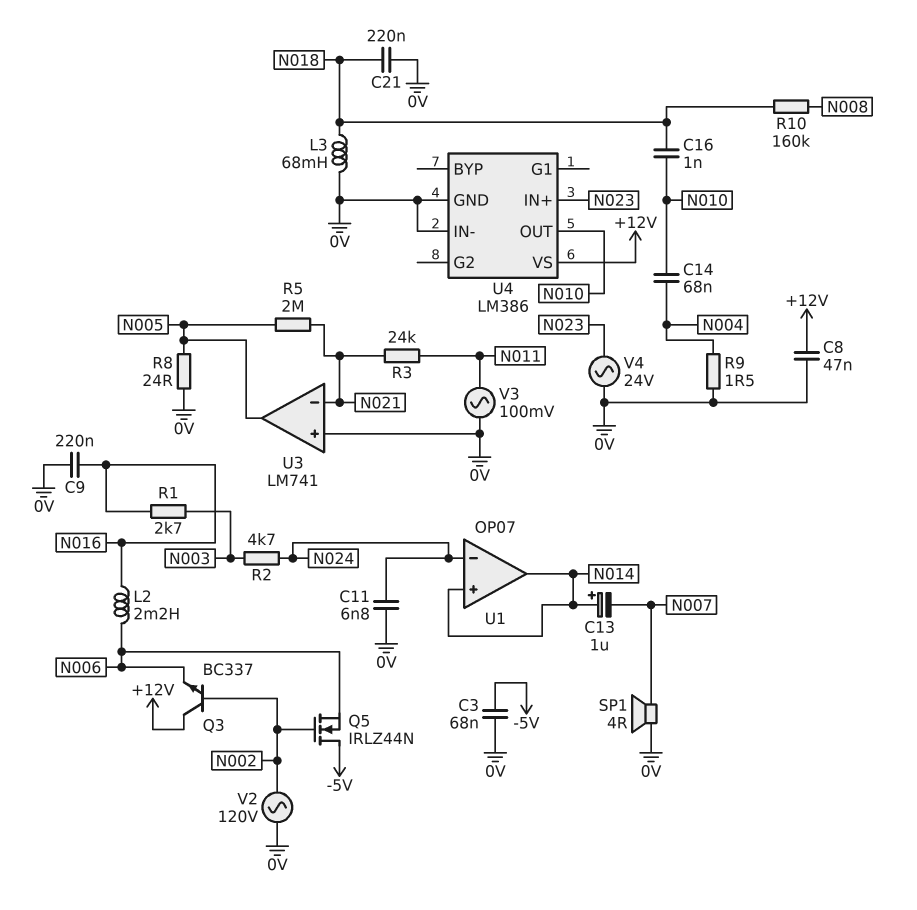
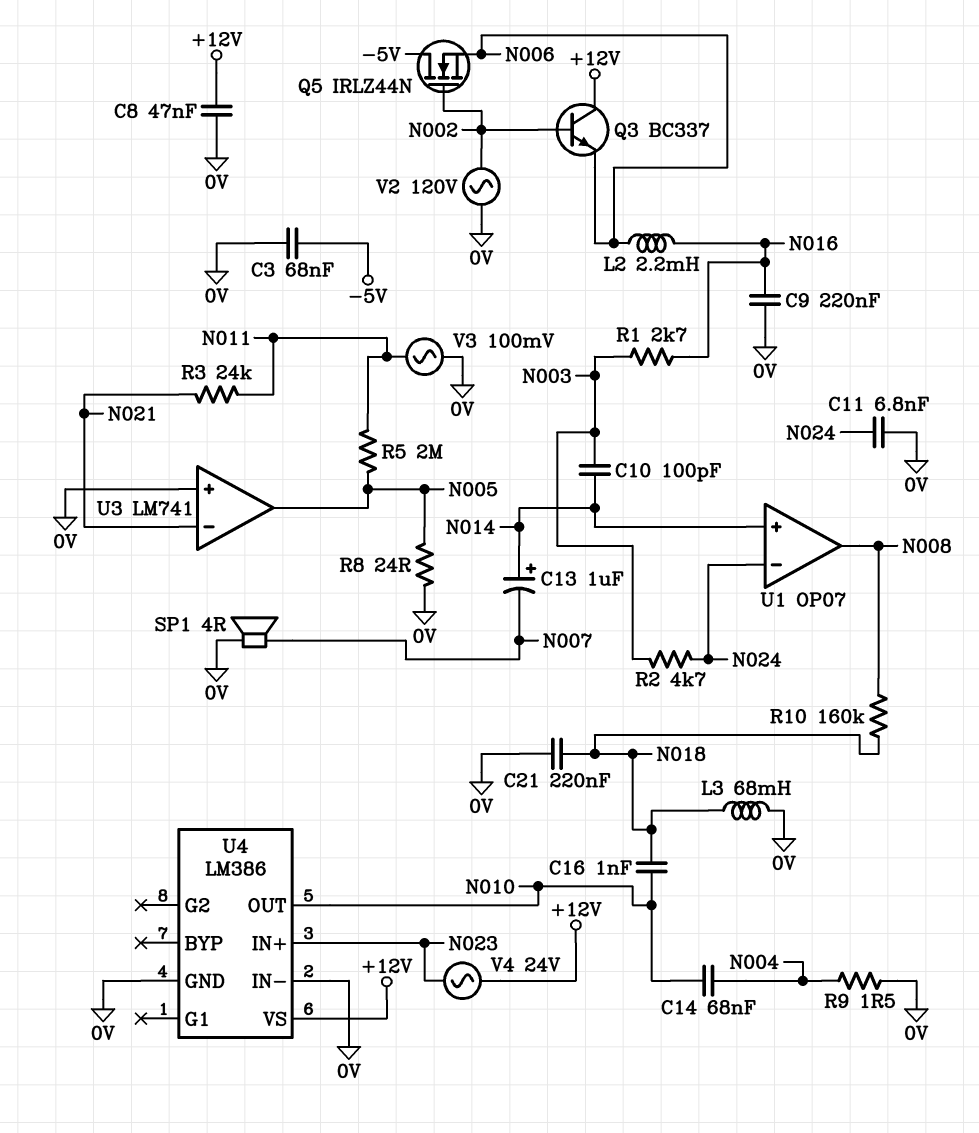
C10: none -> 100pF (N003, N014)
R5: 2M (N005, N021) -> 2M (N005, N011)
U1 pin out: N014 -> N008
V4: AC 24V (0V, N023) -> AC 24V (+12V, N023)

